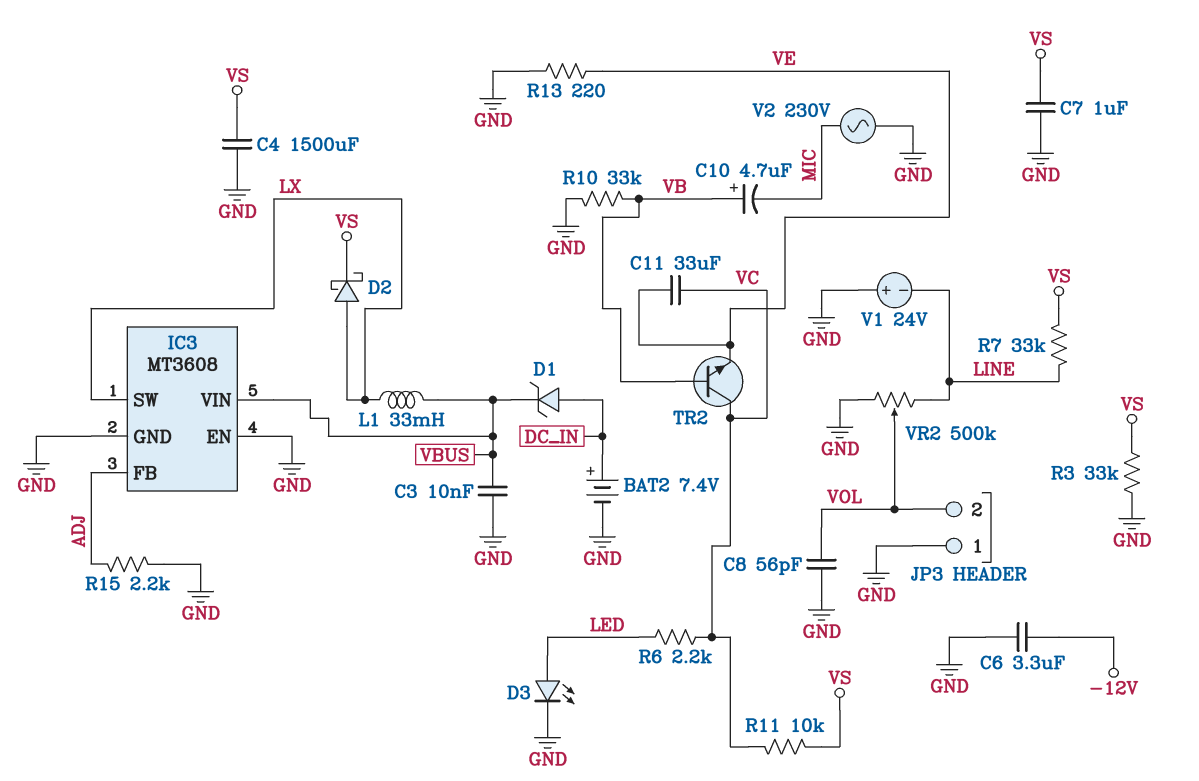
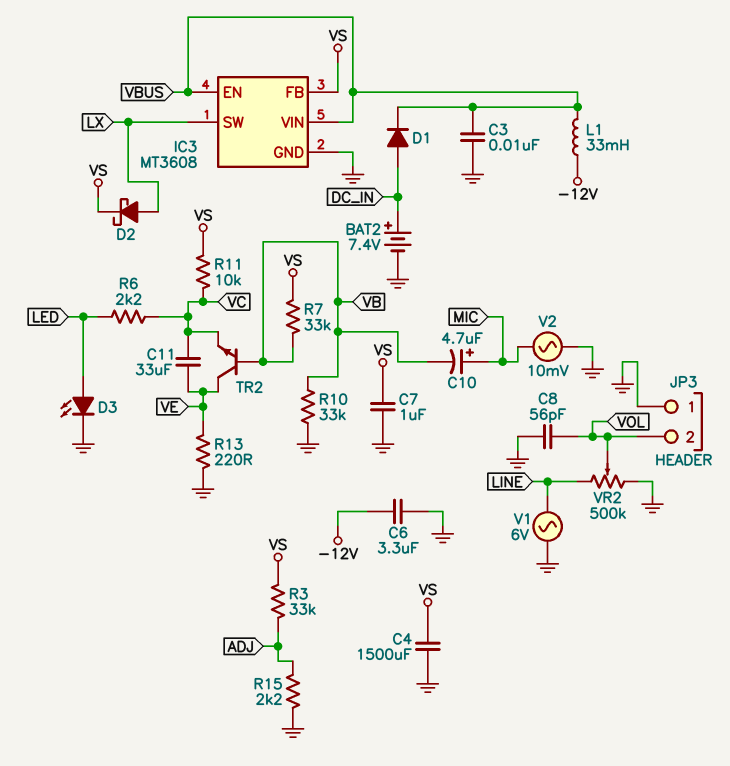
C10: 4.7uF (plus VB, minus MIC) -> 4.7uF (plus MIC, minus VB)
D1: zener (A DC_IN, K VBUS) -> diode (A DC_IN, K VBUS)
IC3 pin EN: GND -> VBUS
IC3 pin FB: ADJ -> VS
L1: 33mH (LX, VBUS) -> 33mH (-12V, VBUS)
R3: 33k (GND, VS) -> 33k (ADJ, VS)
R7: 33k (LINE, VS) -> 33k (VB, VS)
TR2: NPN (B VB, C VC, E VE) -> NPN (B VB, C VE, E VC)
V1: 24V (plus GND, minus LINE) -> AC 6V (GND, LINE)
V2: AC 230V (GND, MIC) -> AC 10mV (GND, MIC)

